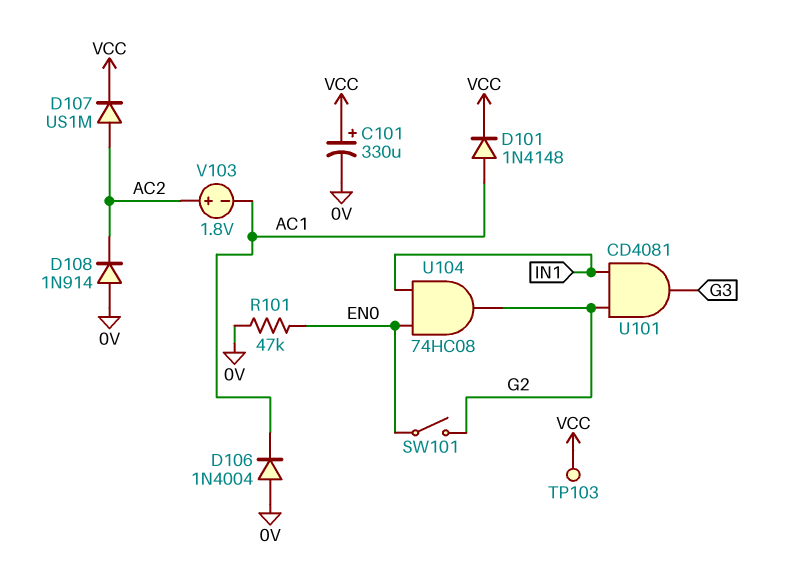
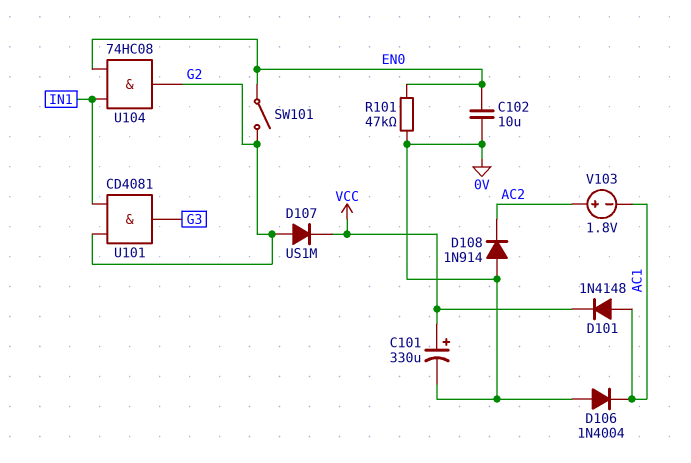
C102: none -> 10uF (0V, EN0)
D107: diode US1M (A AC2, K VCC) -> diode US1M (A G2, K VCC)
TP103: test point (VCC) -> none

